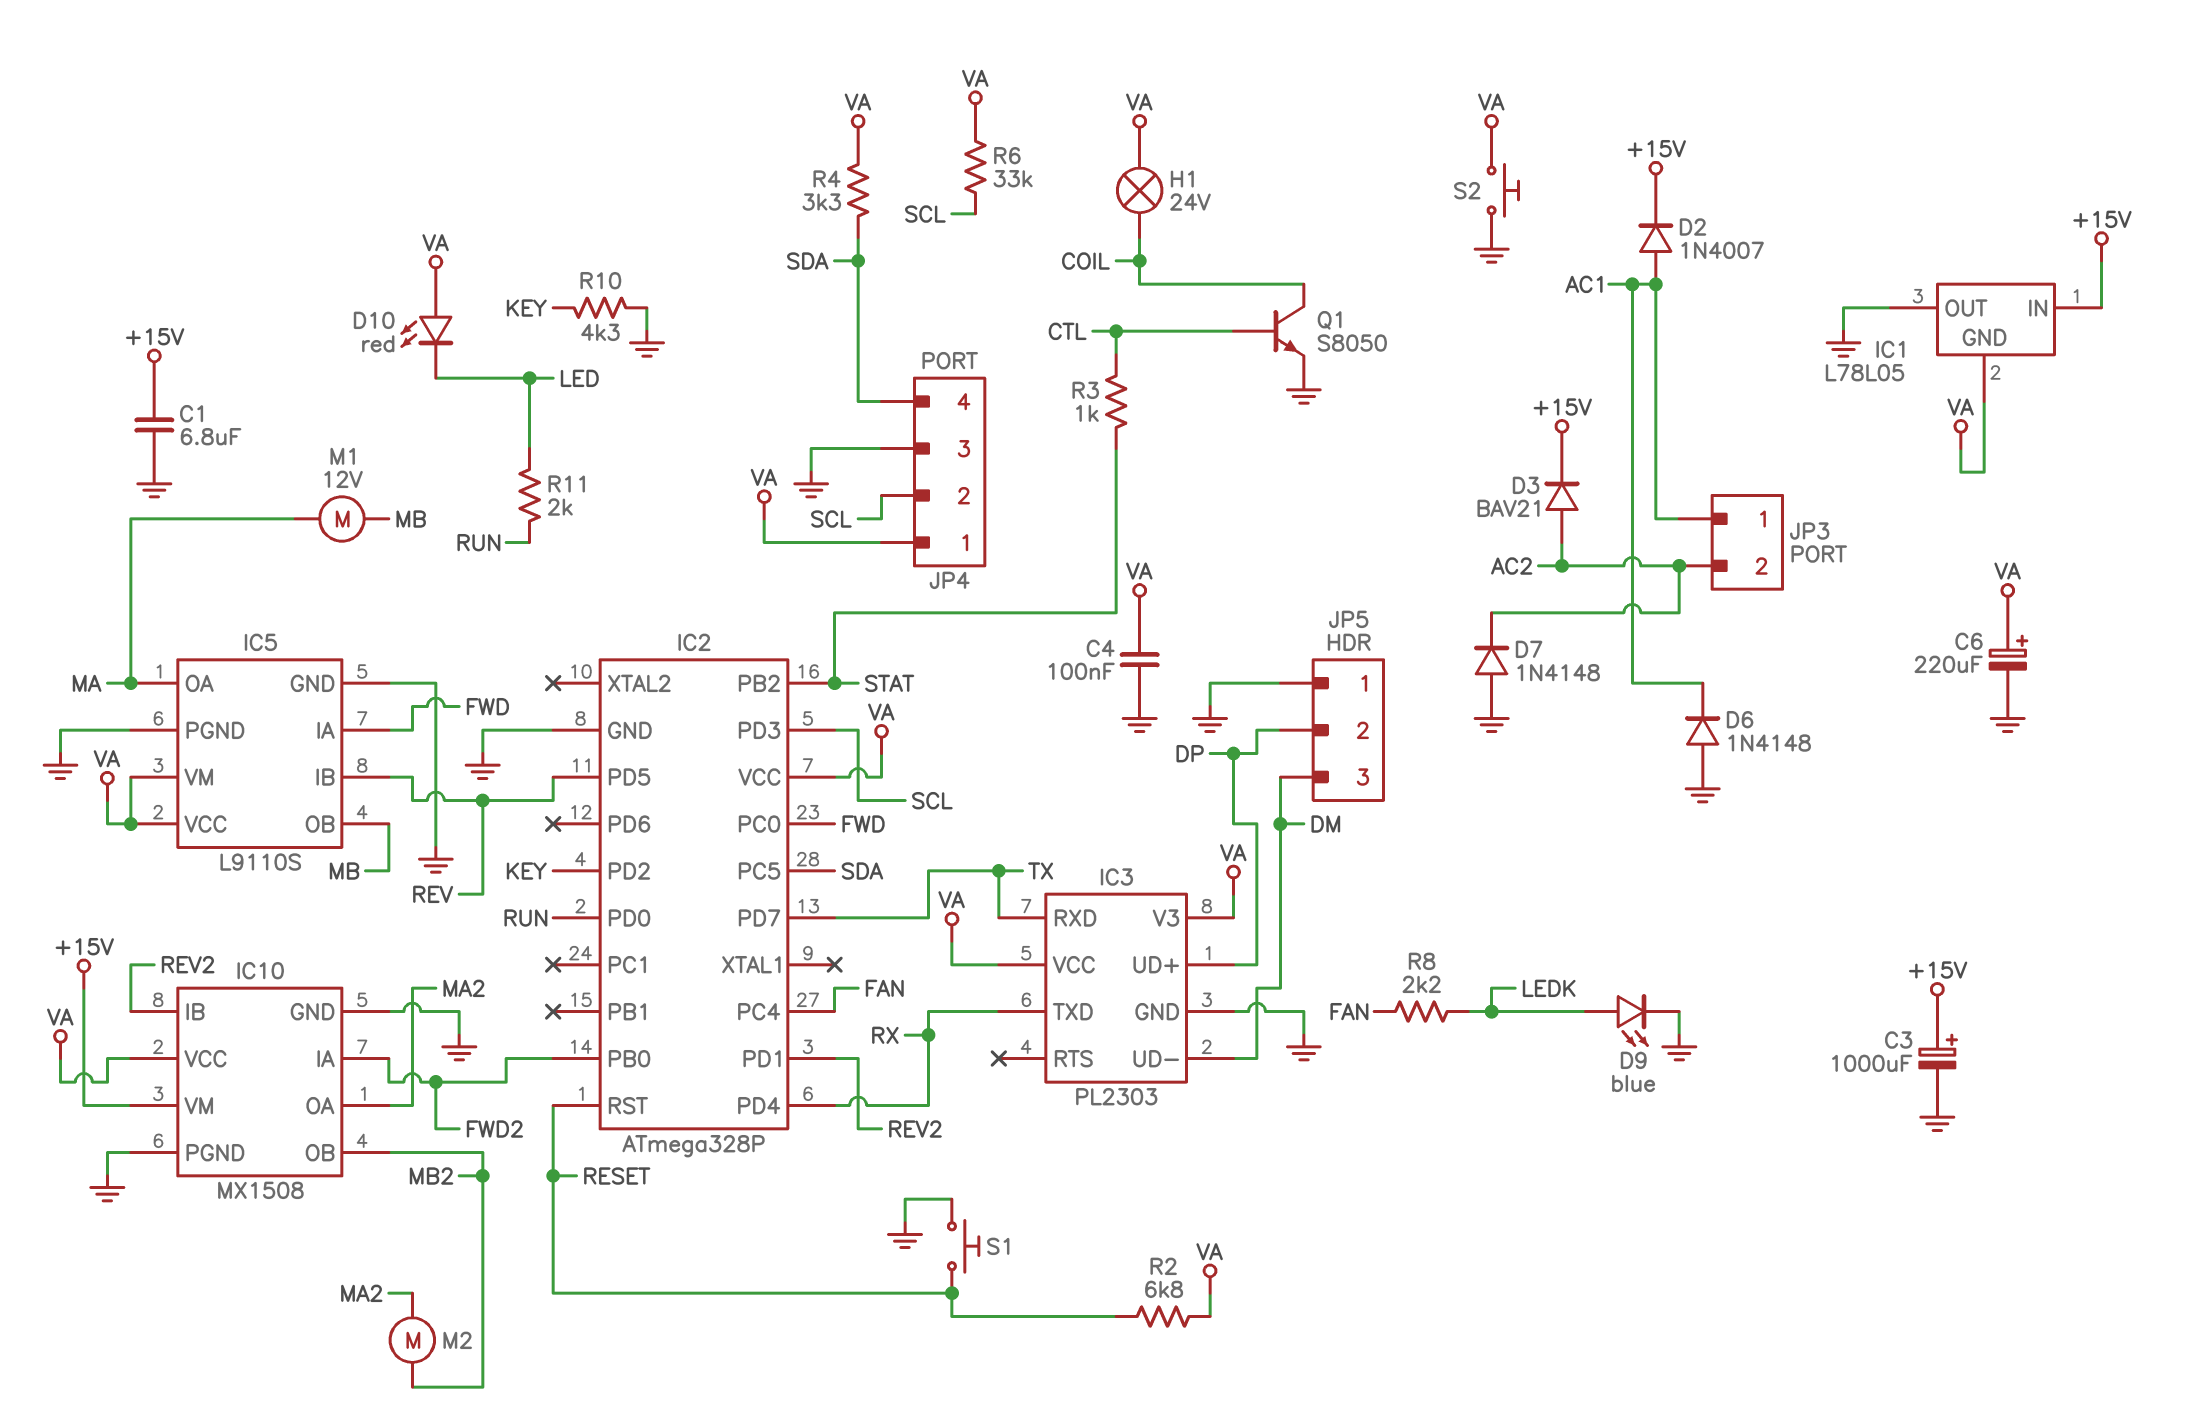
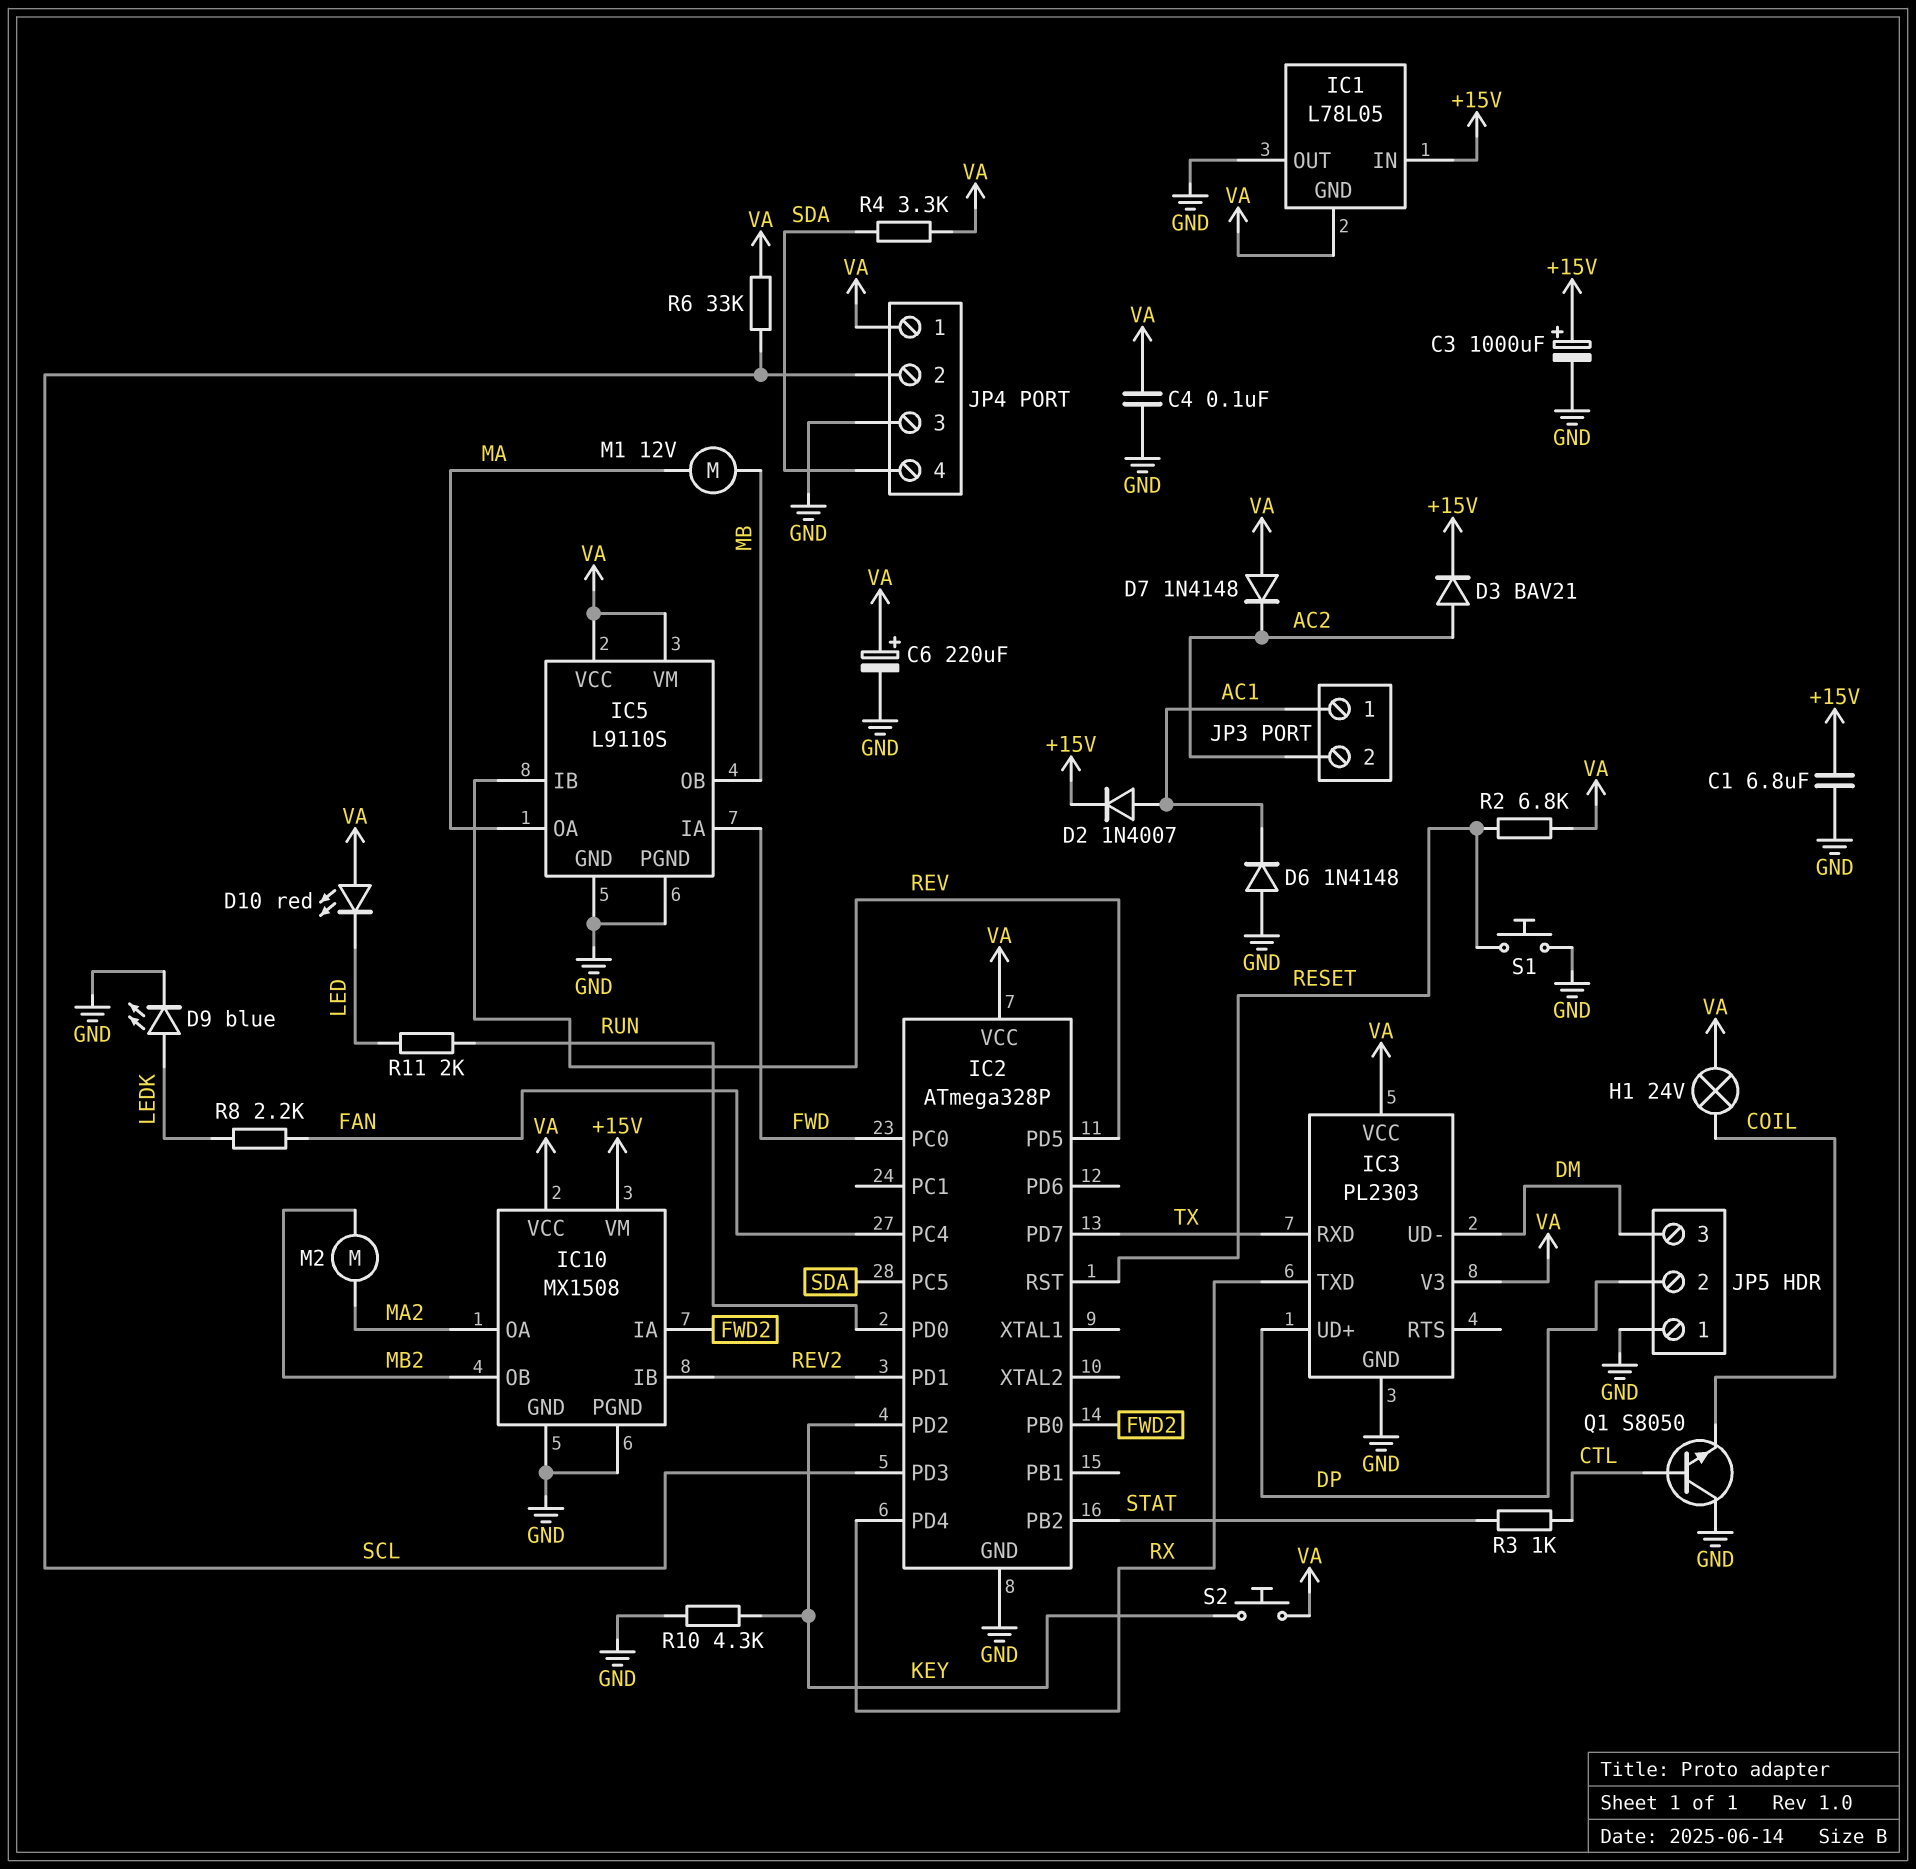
D7: diode 1N4148 (A GND, K AC2) -> diode 1N4148 (A VA, K AC2)
Q1: NPN S8050 (B CTL, C COIL, E GND) -> NPN S8050 (B CTL, C GND, E COIL)
S2: button (GND, VA) -> button (KEY, VA)

